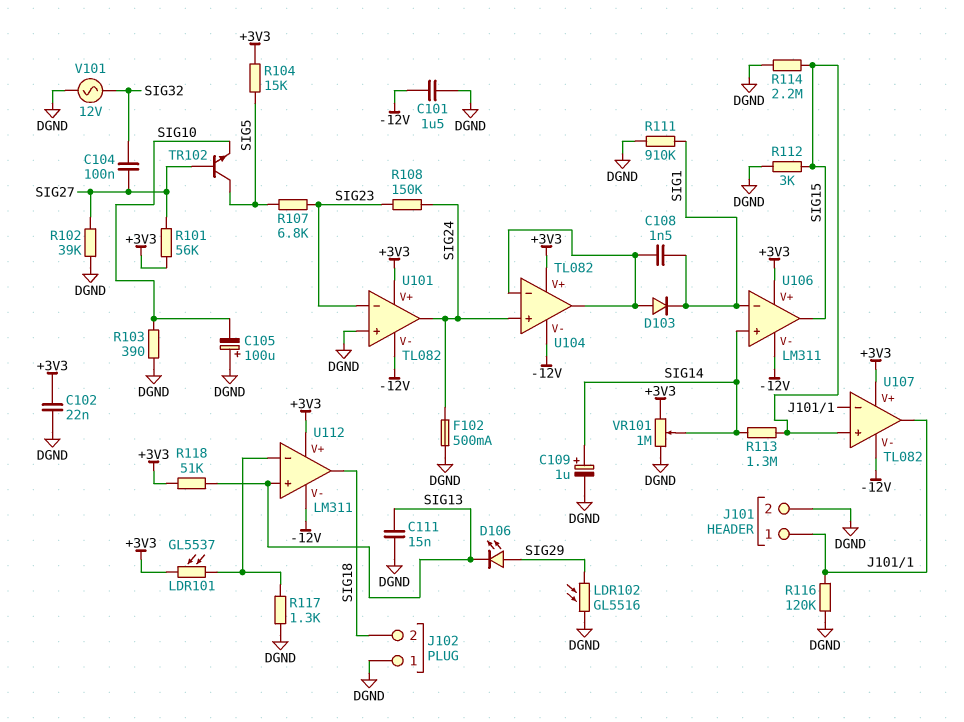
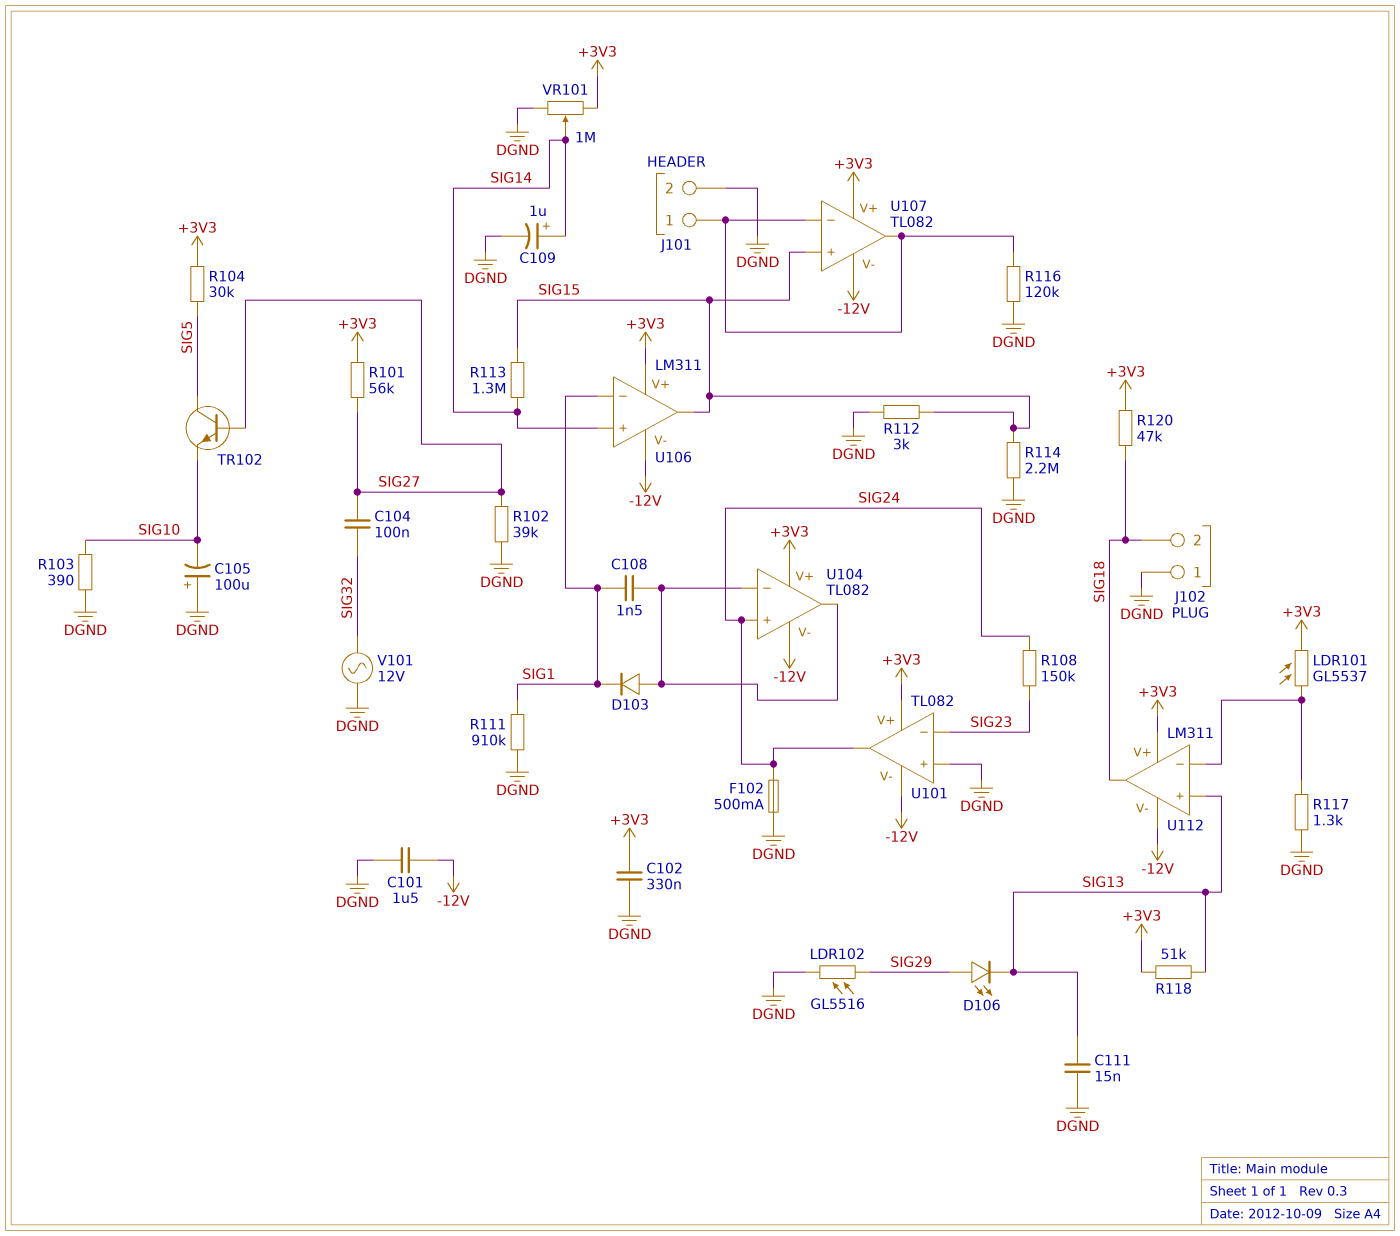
C102: 22nF (+3V3, DGND) -> 330nF (+3V3, DGND)
R104: 15k (+3V3, SIG5) -> 30k (+3V3, SIG5)
R107: 6.8k (SIG5, SIG23) -> none
R120: none -> 47k (+3V3, SIG18)

